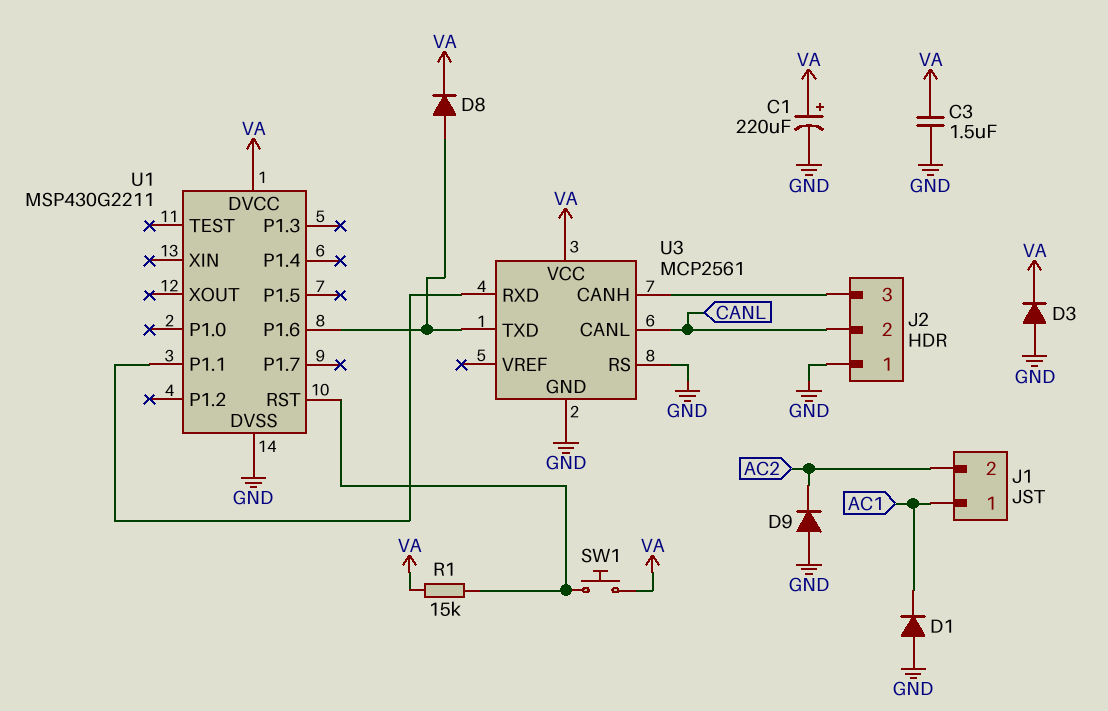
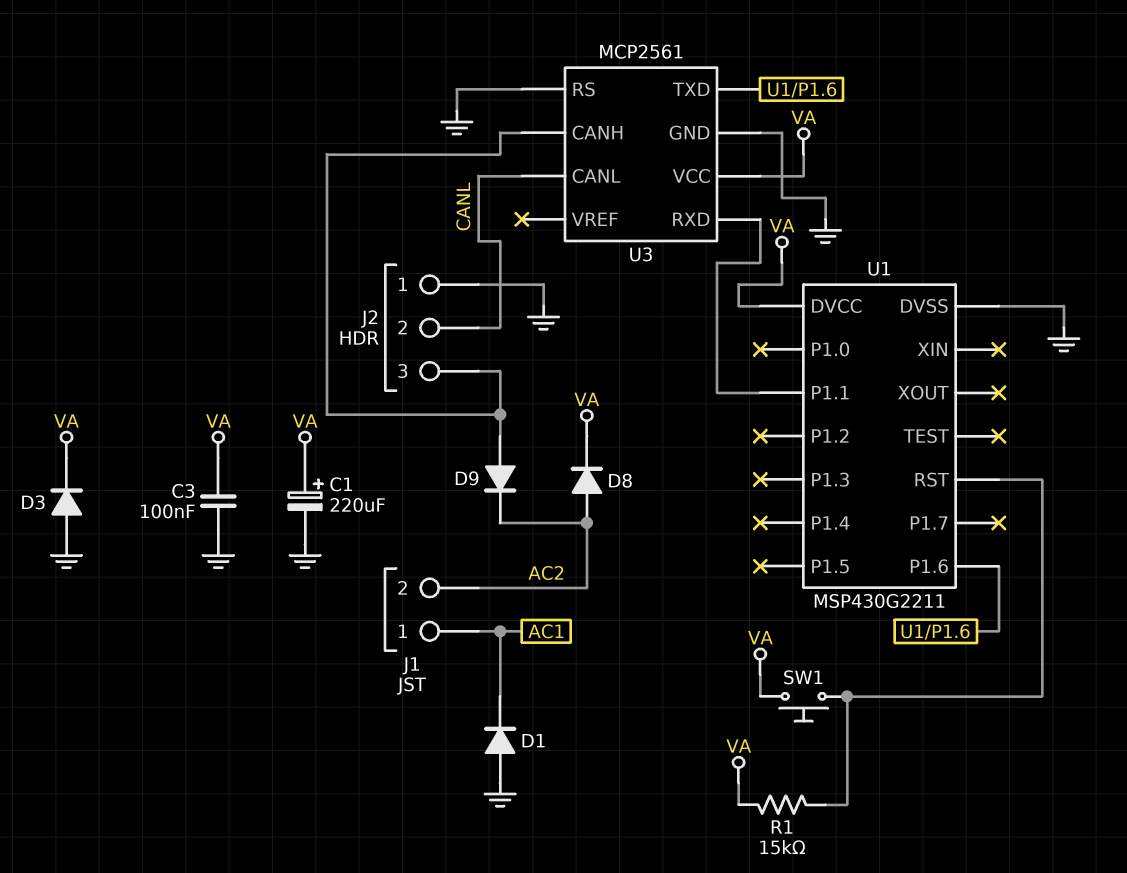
C3: 1.5uF (GND, VA) -> 100nF (GND, VA)
D8: diode (A U1/P1.6, K VA) -> diode (A AC2, K VA)
D9: diode (A GND, K AC2) -> diode (A J2/3, K AC2)

